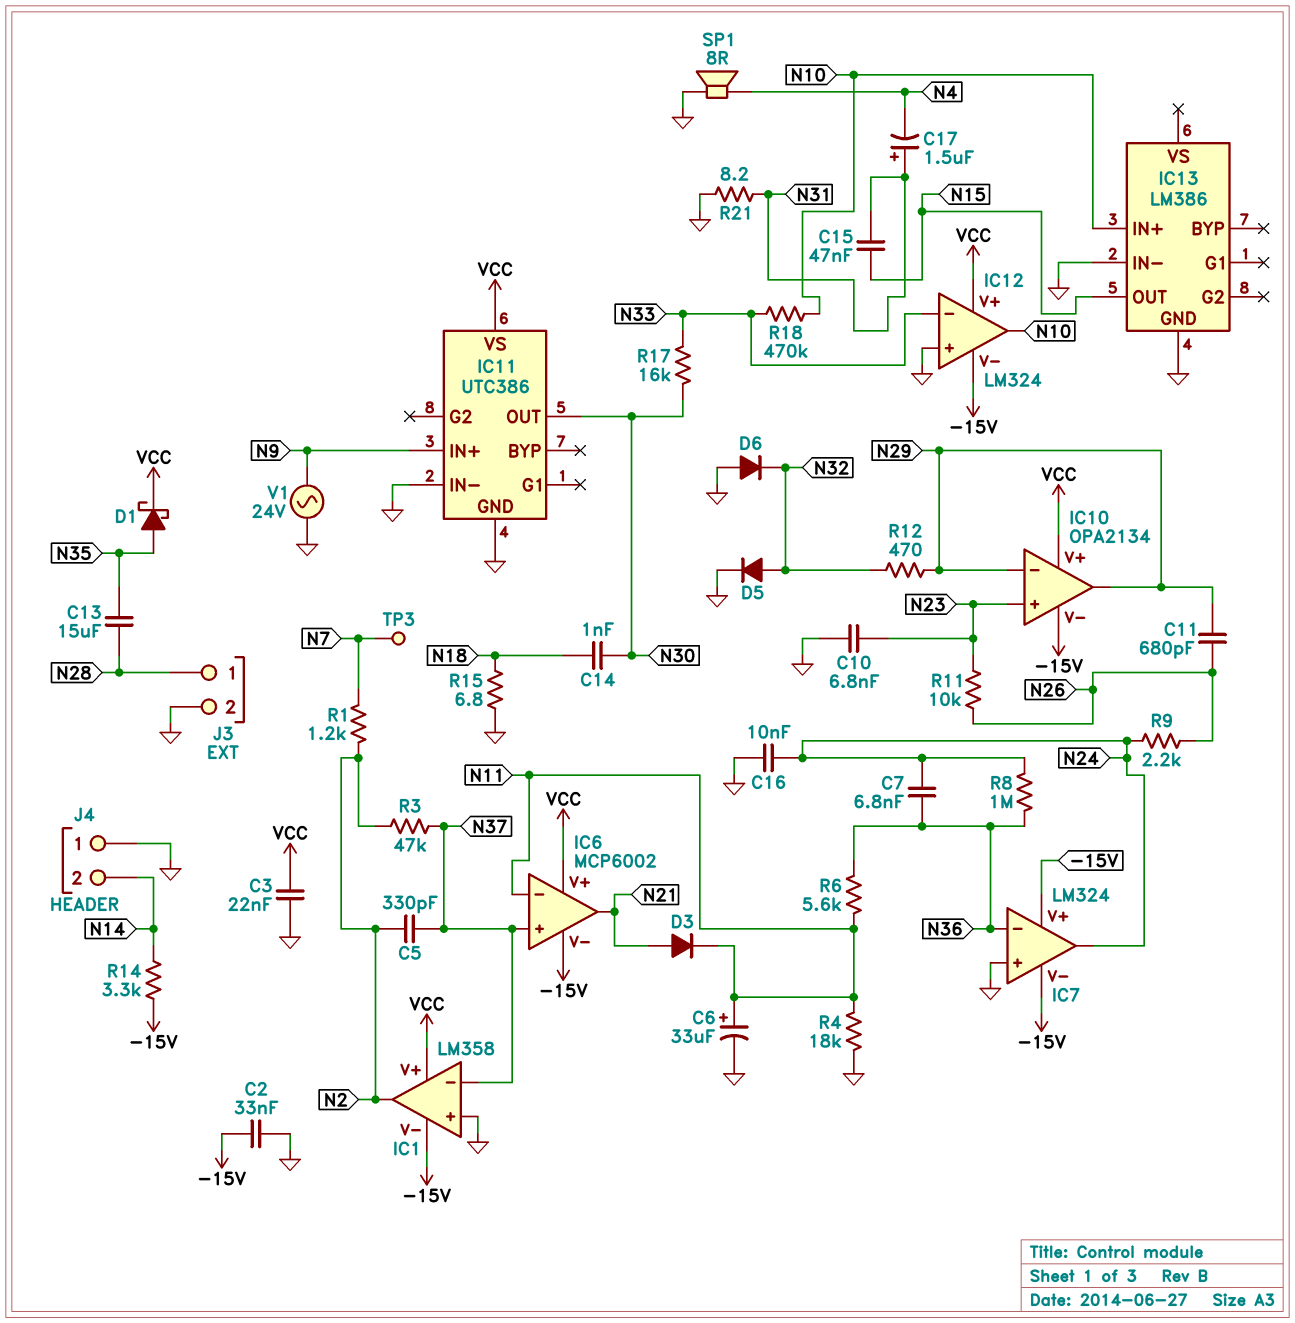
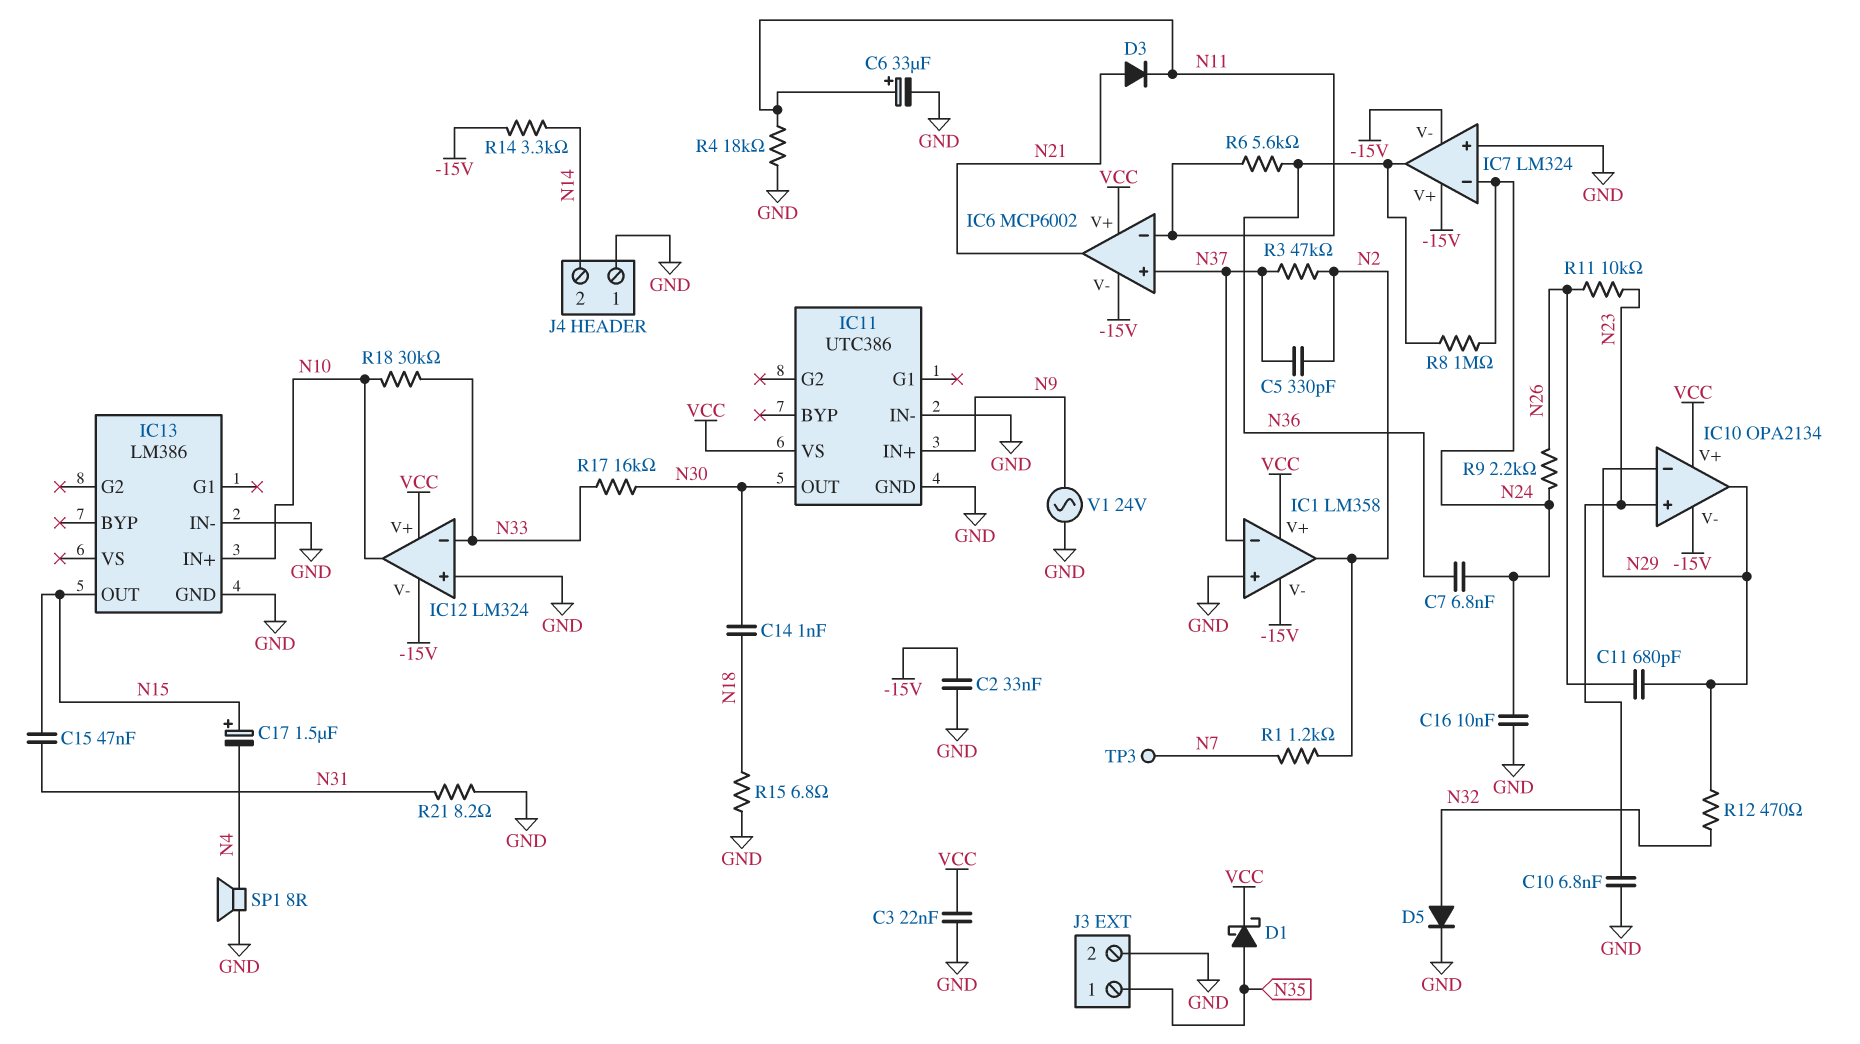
C13: 15uF (N28, N35) -> none
C17: 1.5uF (plus N31, minus N4) -> 1.5uF (plus N15, minus N4)
D6: diode (A GND, K N32) -> none
IC7 pin in-: N36 -> N24
IC7 pin out: N24 -> N36
J3 pin 1: N28 -> N35
R18: 470k (N10, N33) -> 30k (N10, N33)

